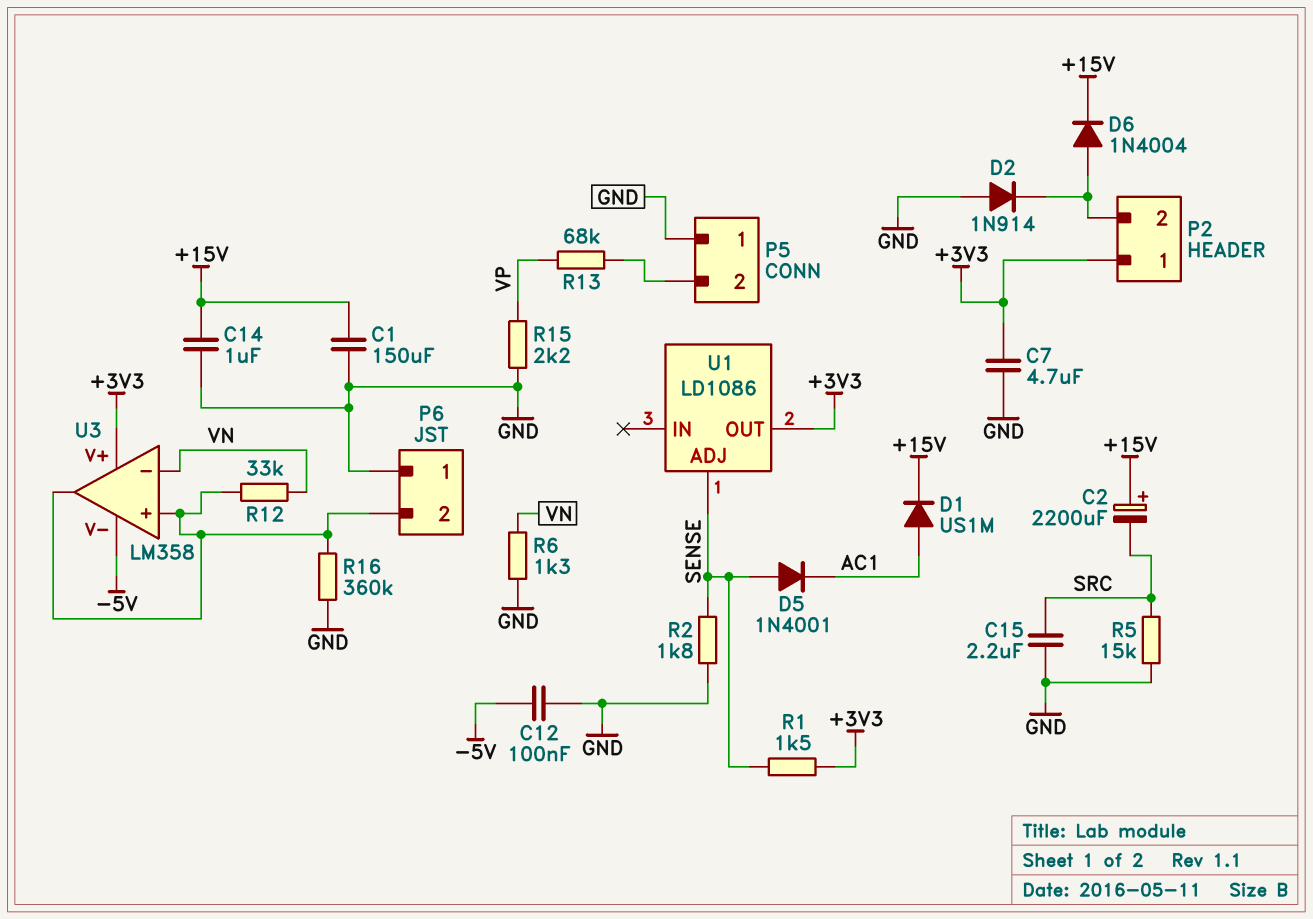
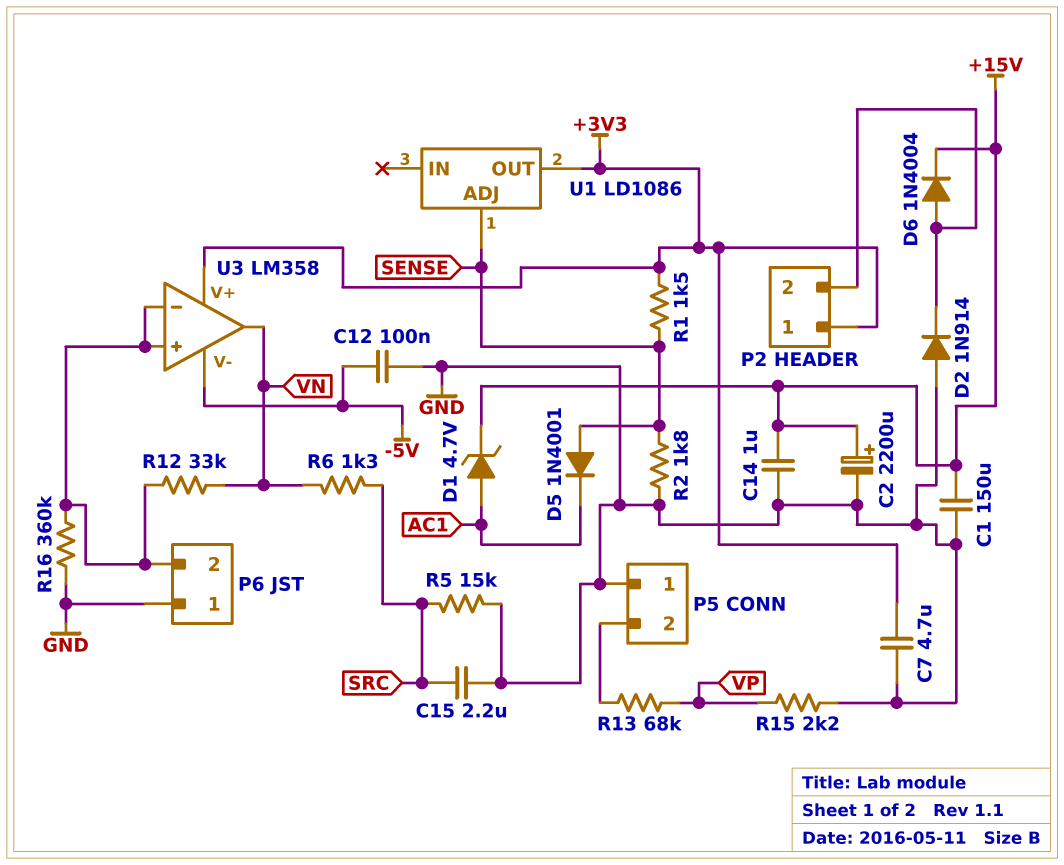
C2: 2200uF (plus +15V, minus SRC) -> 2200uF (plus +15V, minus GND)
D1: diode US1M (A AC1, K +15V) -> zener 4.7V (A AC1, K +15V)
R6: 1.3k (GND, VN) -> 1.3k (SRC, VN)
U3 pin in-: VN -> P6/2
U3 pin out: P6/2 -> VN

